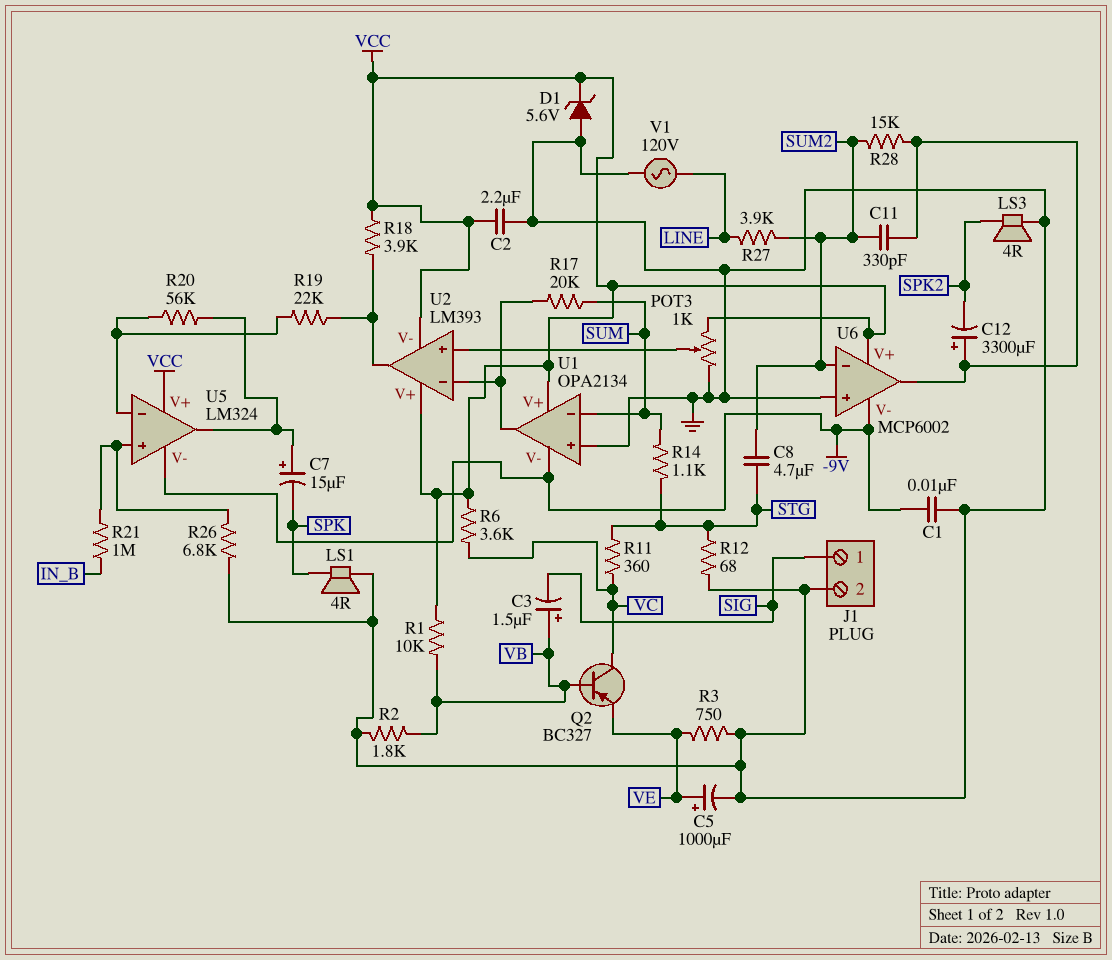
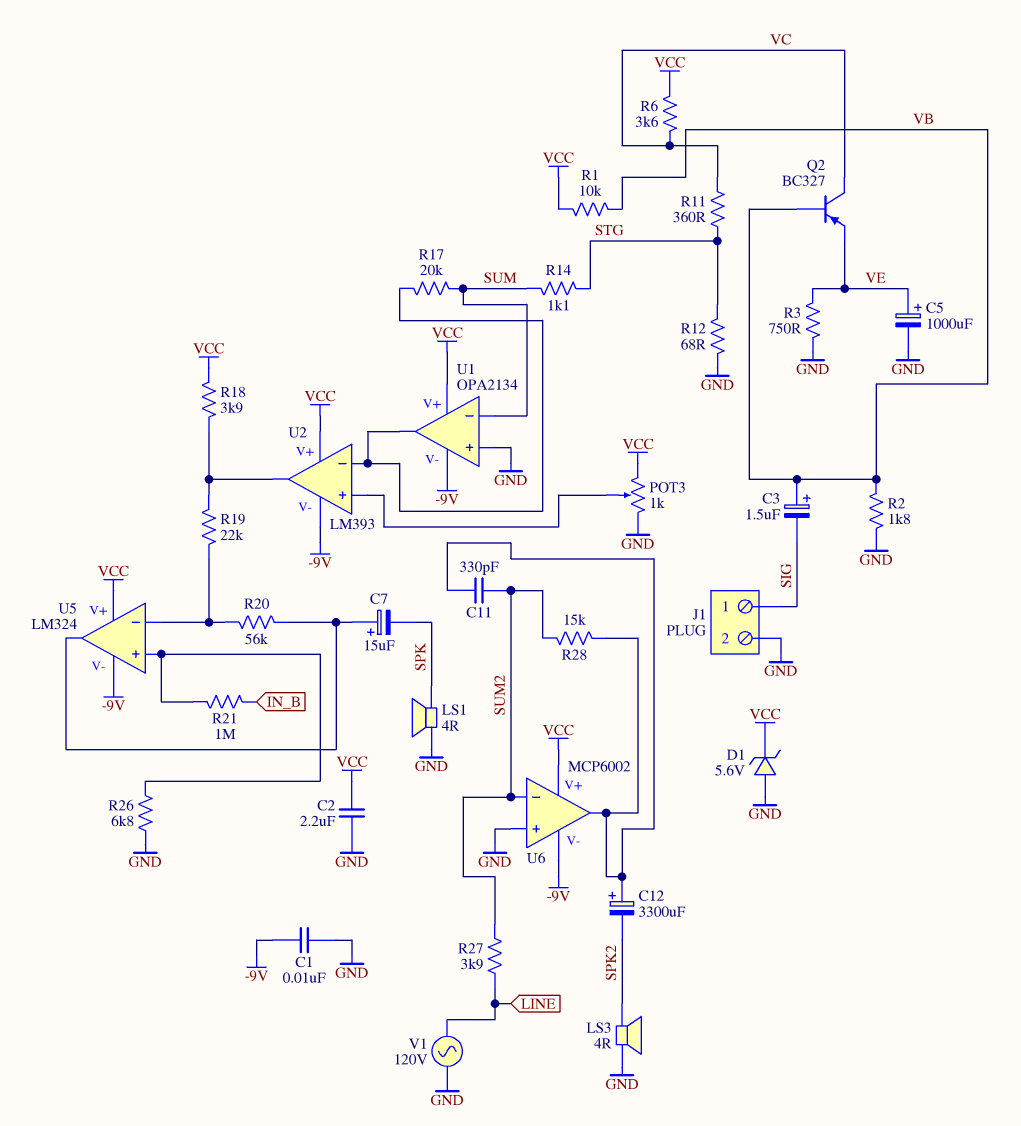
C8: 4.7uF (STG, SUM2) -> none
U2 pin V-: VCC -> -9V

